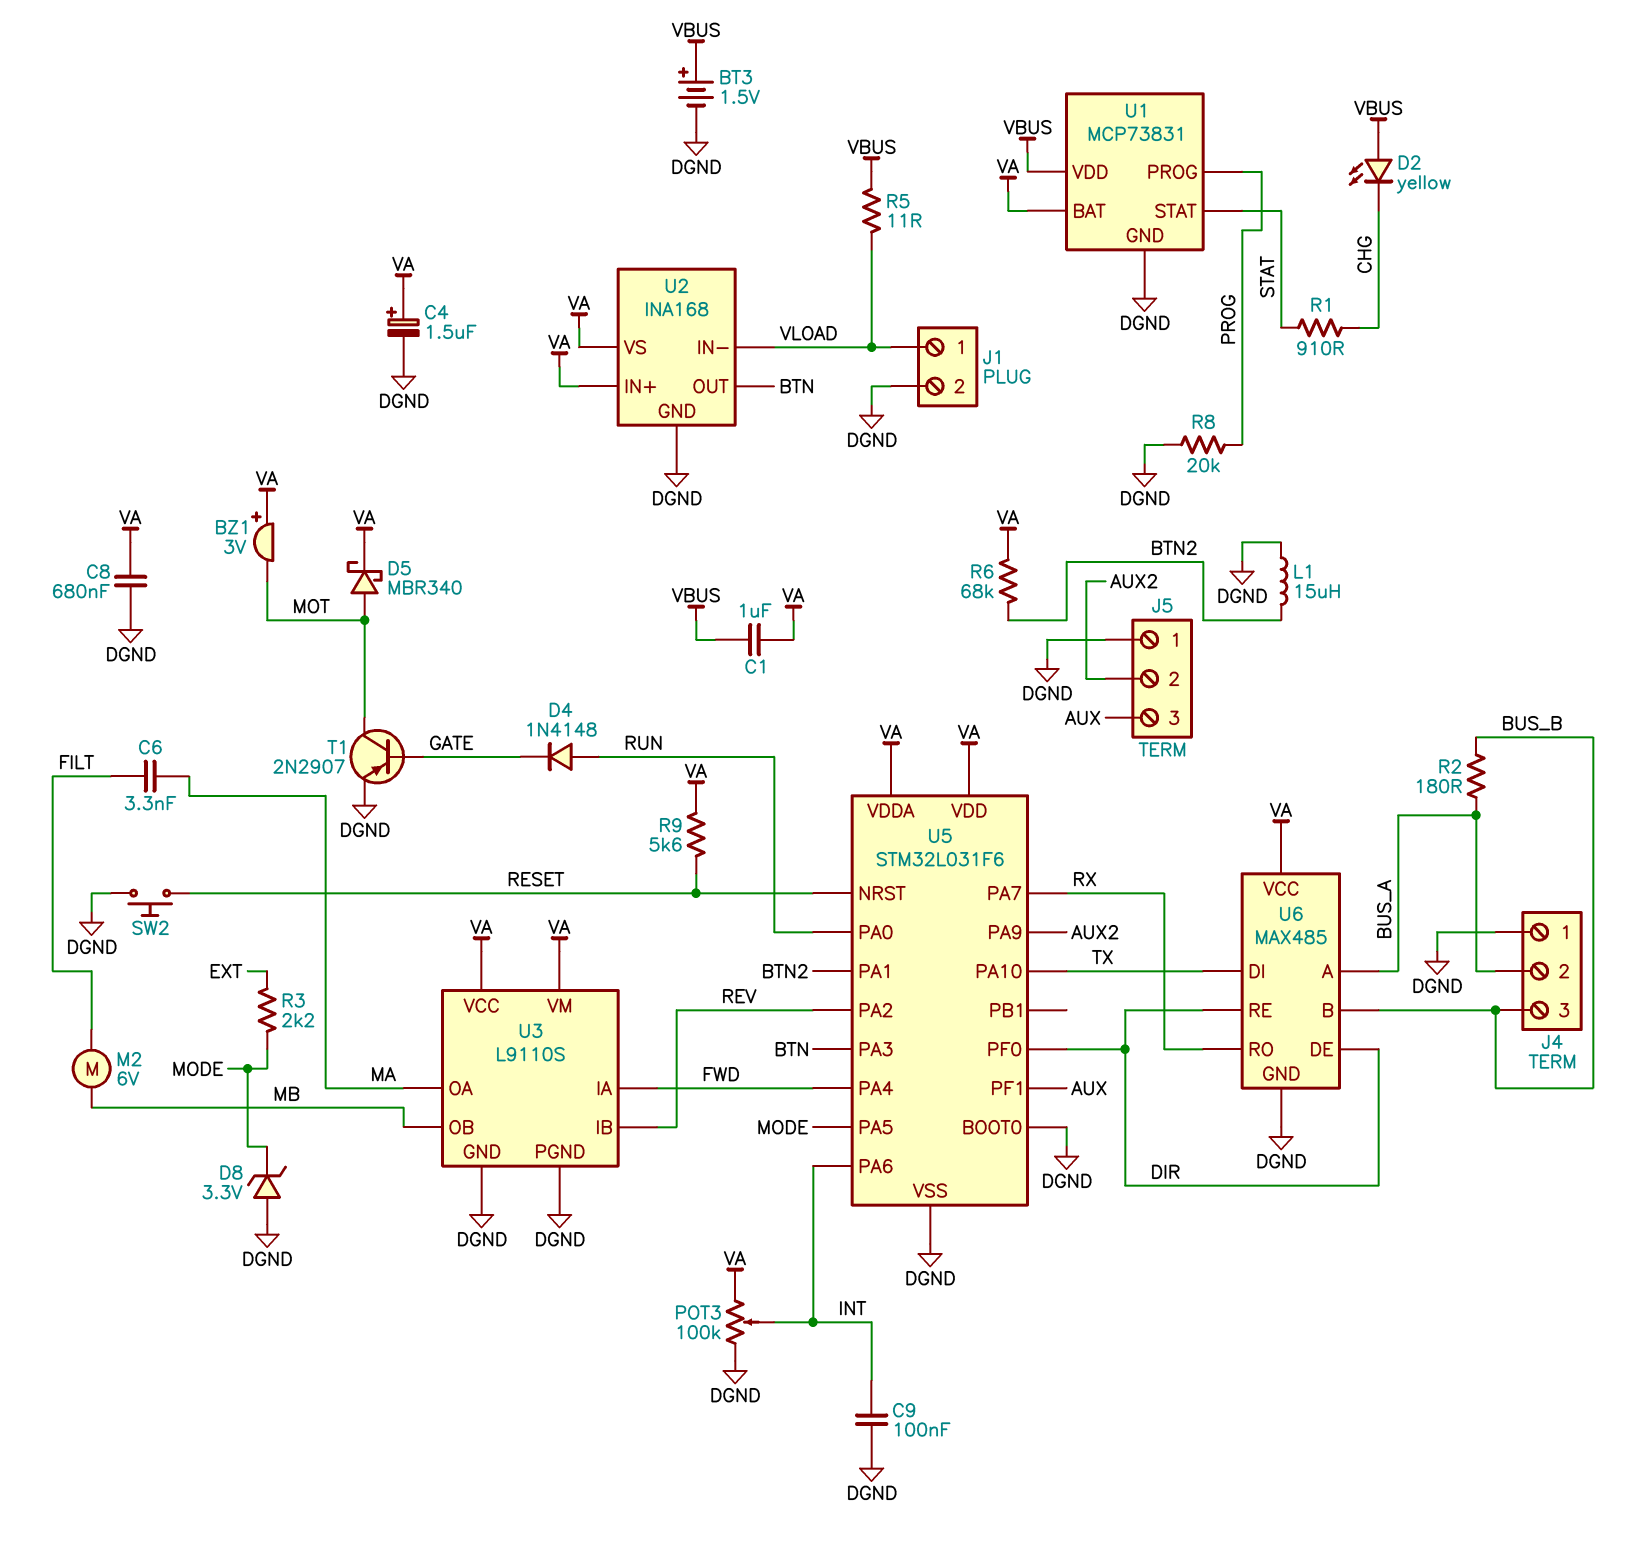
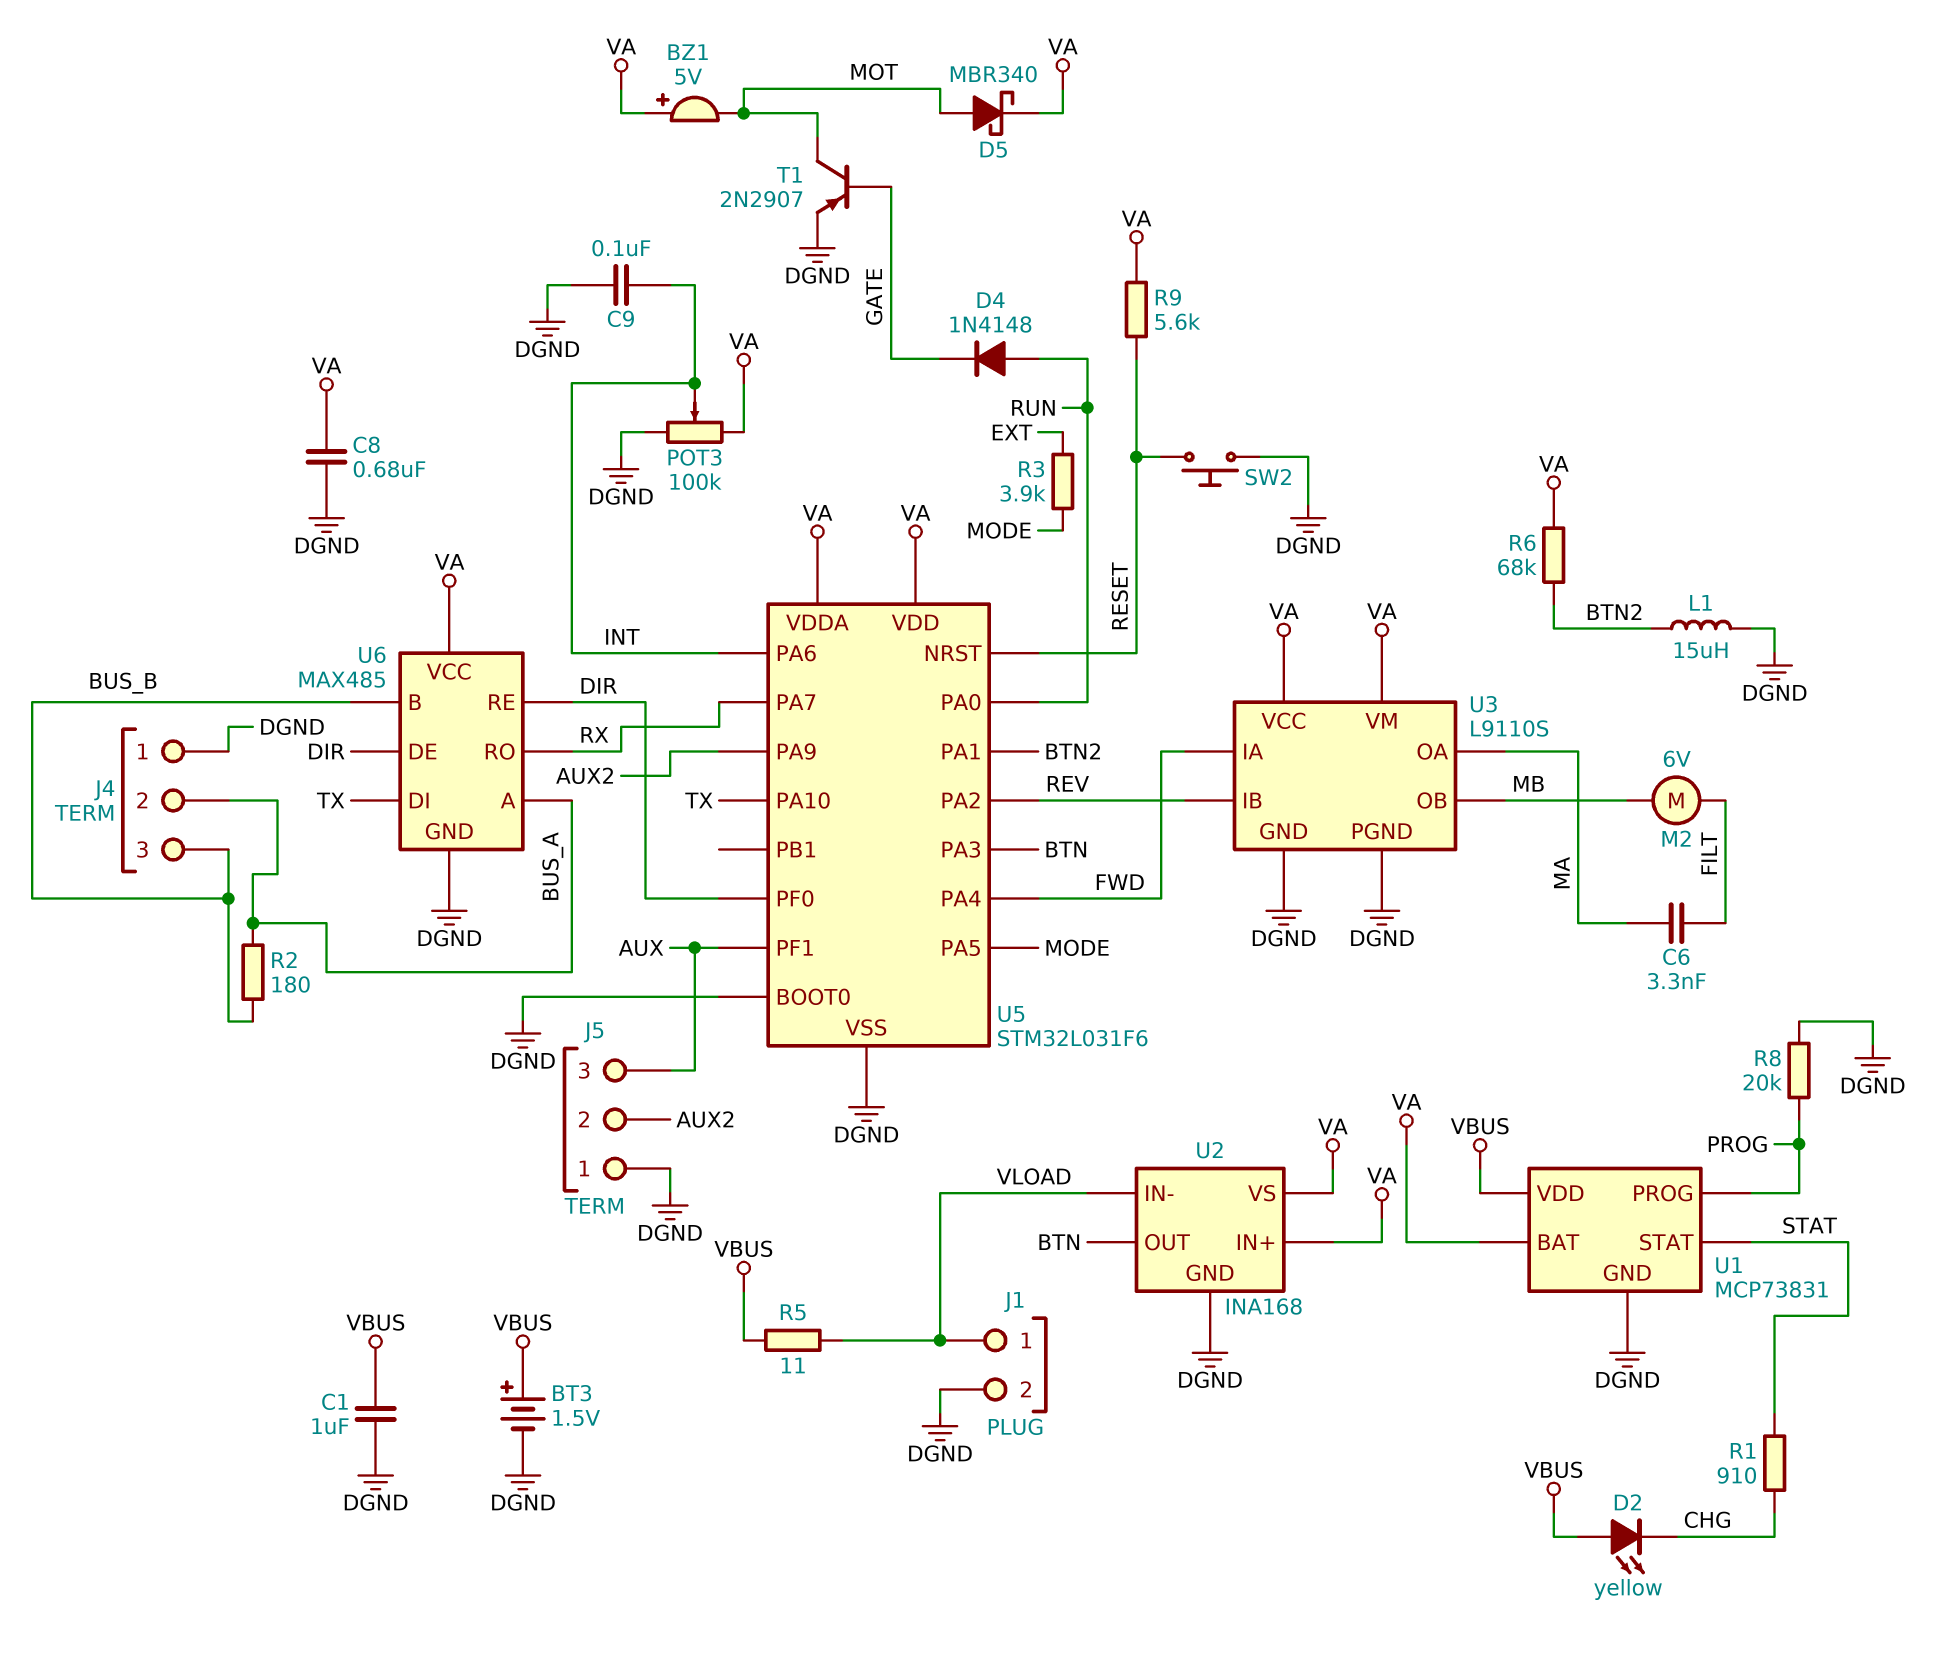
BZ1: buzzer 3V (plus VA, minus MOT) -> buzzer 5V (plus VA, minus MOT)
C1: 1uF (VA, VBUS) -> 1uF (DGND, VBUS)
C4: 1.5uF (plus VA, minus DGND) -> none
D8: zener 3.3V (A DGND, K MODE) -> none
R3: 2.2k (EXT, MODE) -> 3.9k (EXT, MODE)

